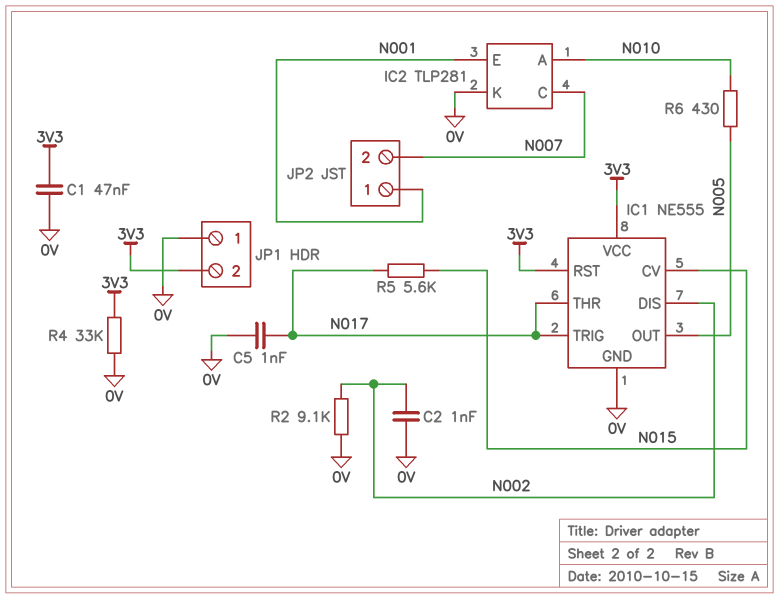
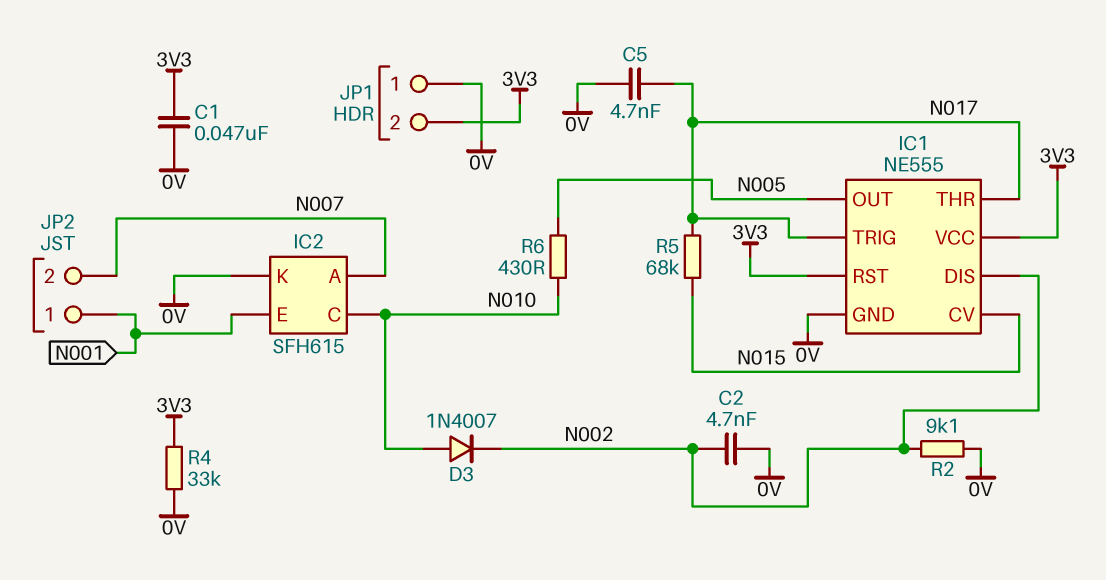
C2: 1nF (0V, N002) -> 4.7nF (0V, N002)
C5: 1nF (0V, N017) -> 4.7nF (0V, N017)
D3: none -> diode 1N4007 (A N010, K N002)
IC2: TLP281 -> SFH615
IC2 pin A: N010 -> N007
IC2 pin C: N007 -> N010
R5: 5.6k (N015, N017) -> 68k (N015, N017)

